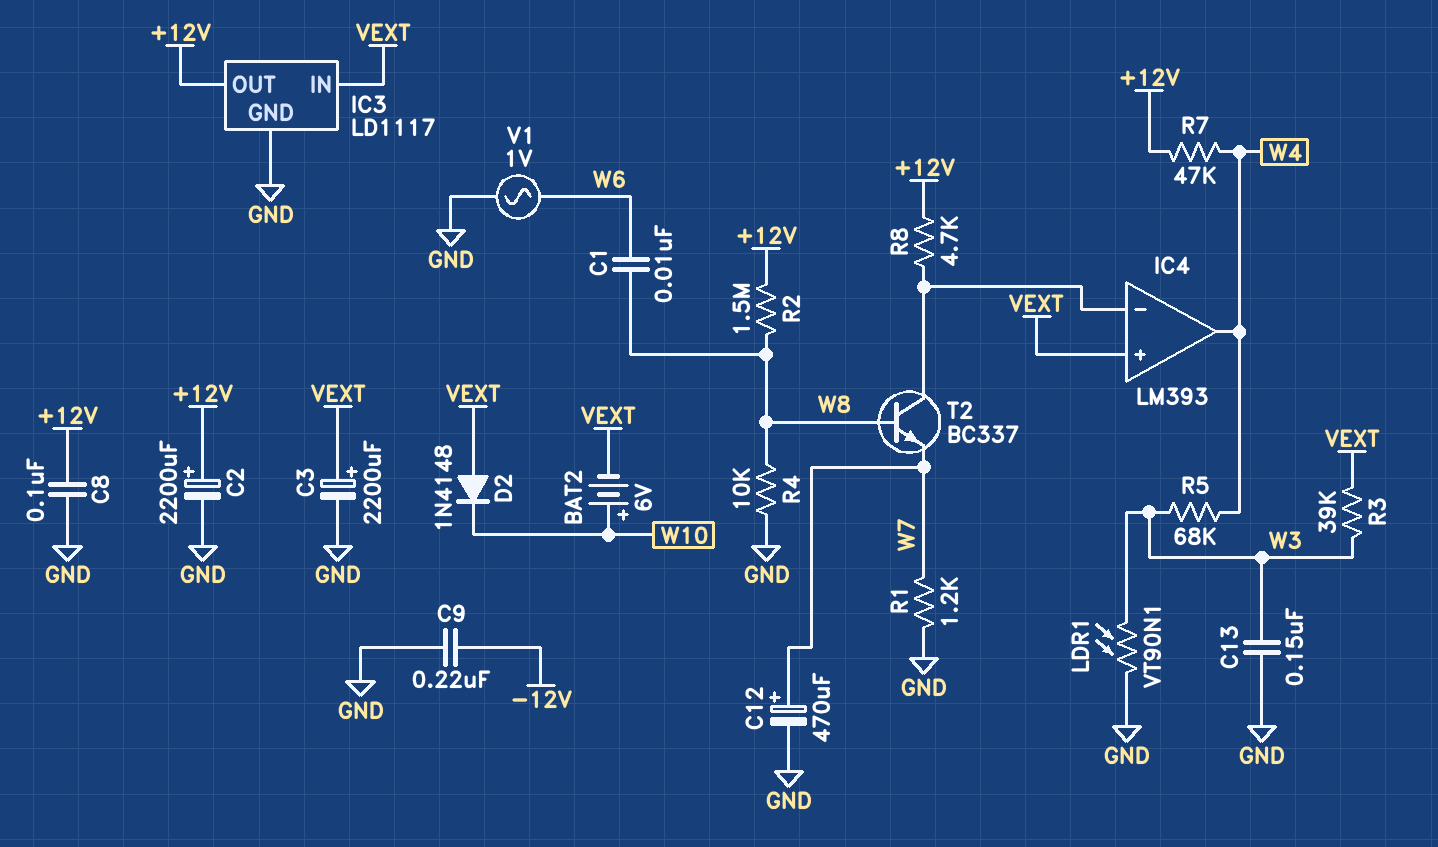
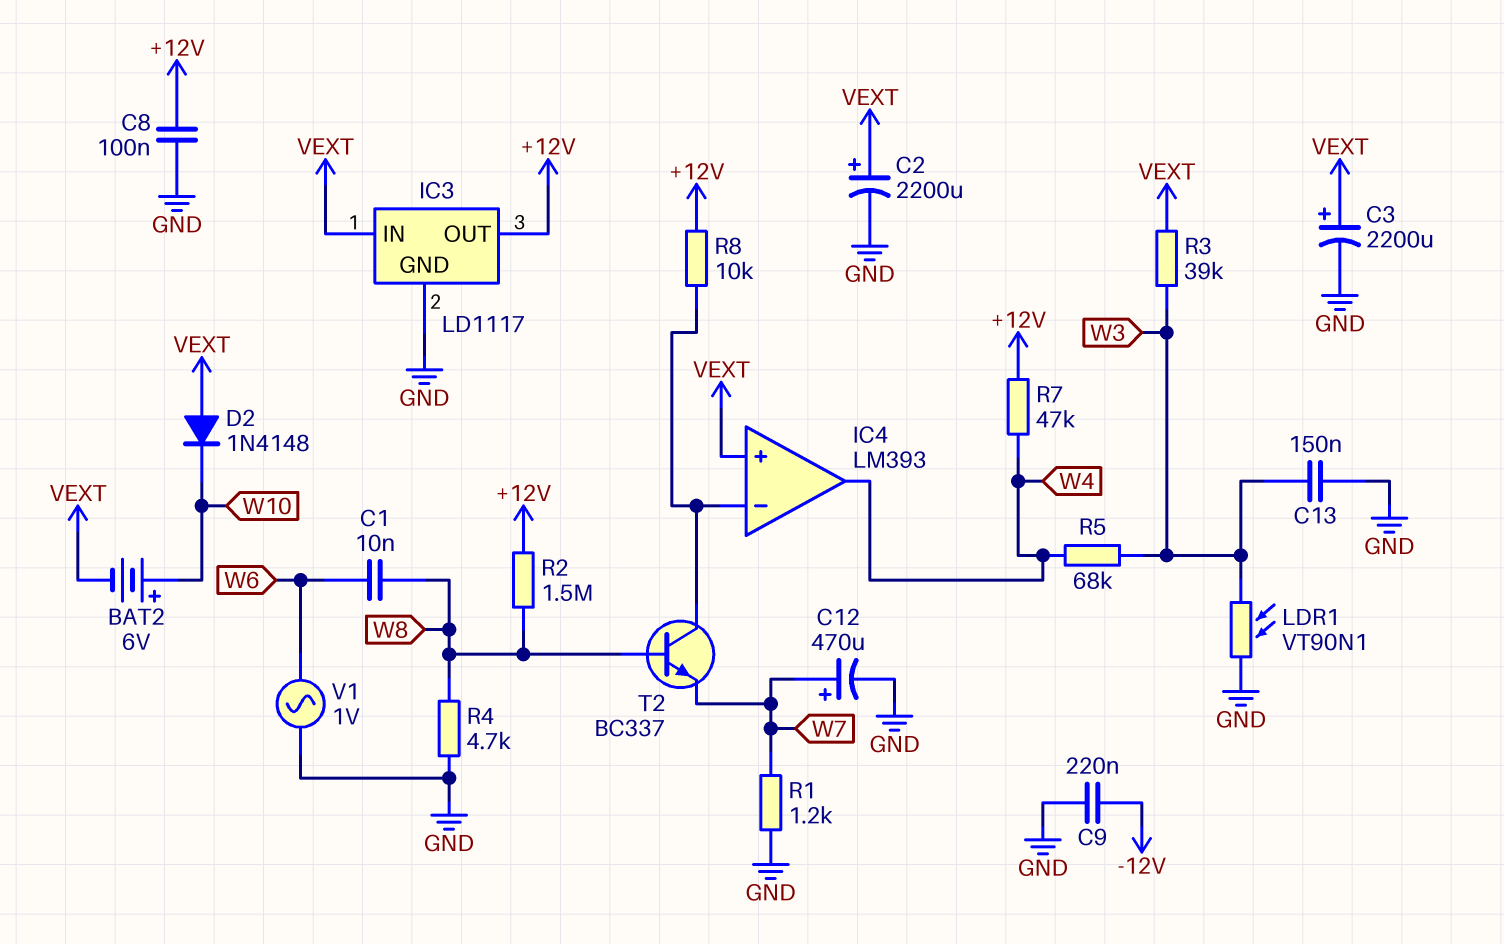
C2: 2200uF (plus +12V, minus GND) -> 2200uF (plus VEXT, minus GND)
R4: 10k (GND, W8) -> 4.7k (GND, W8)
R8: 4.7k (+12V, IC4/in-) -> 10k (+12V, IC4/in-)

